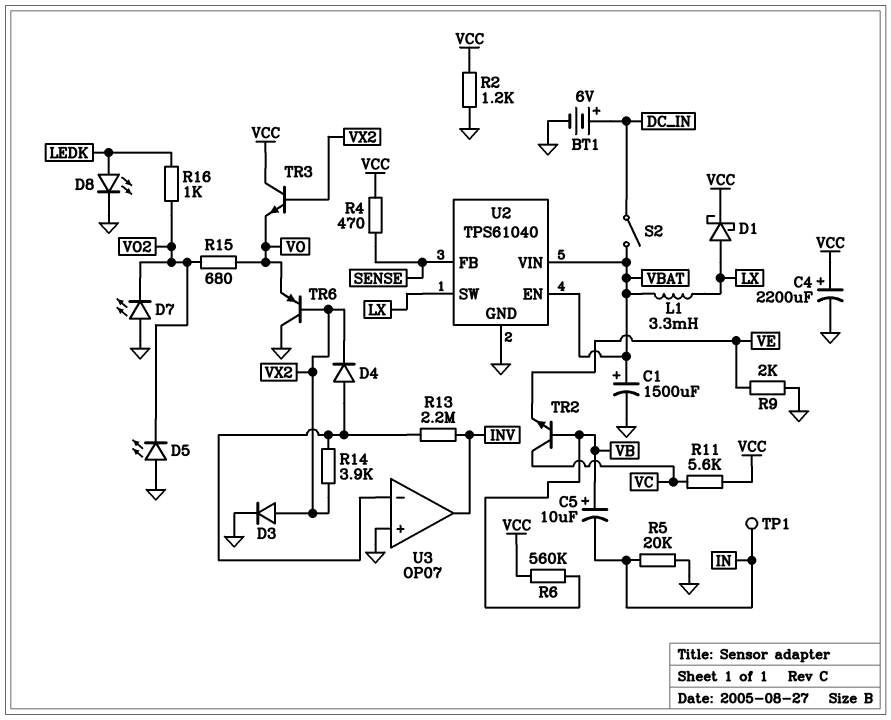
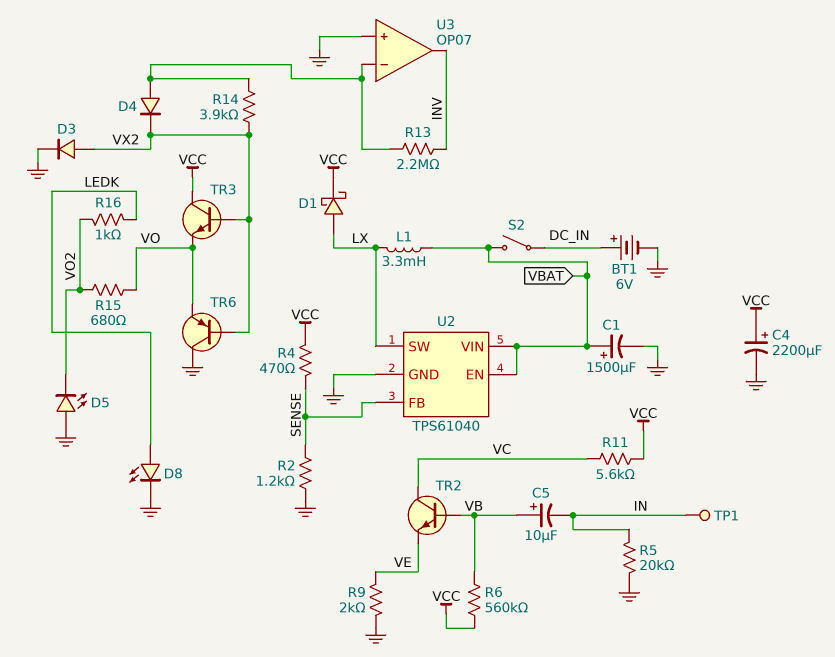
D7: LED (A GND, K VO2) -> none
R2: 1.2k (GND, VCC) -> 1.2k (GND, SENSE)

